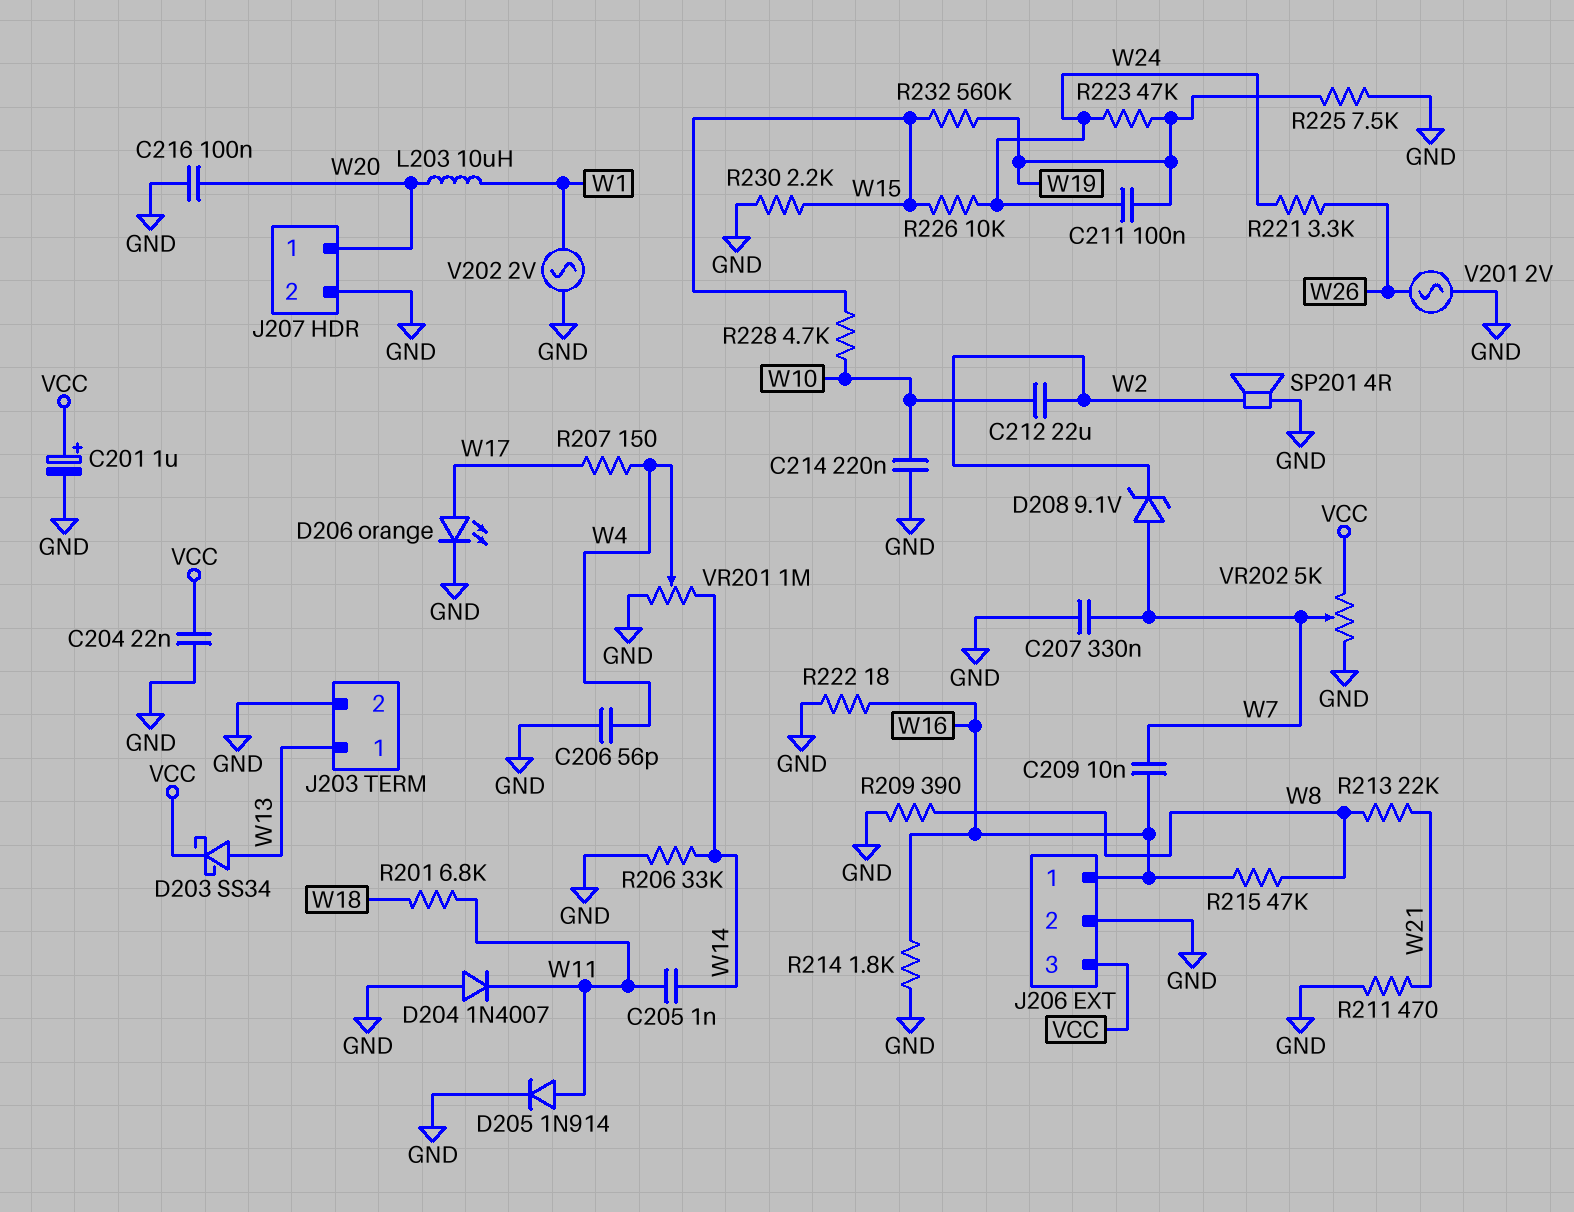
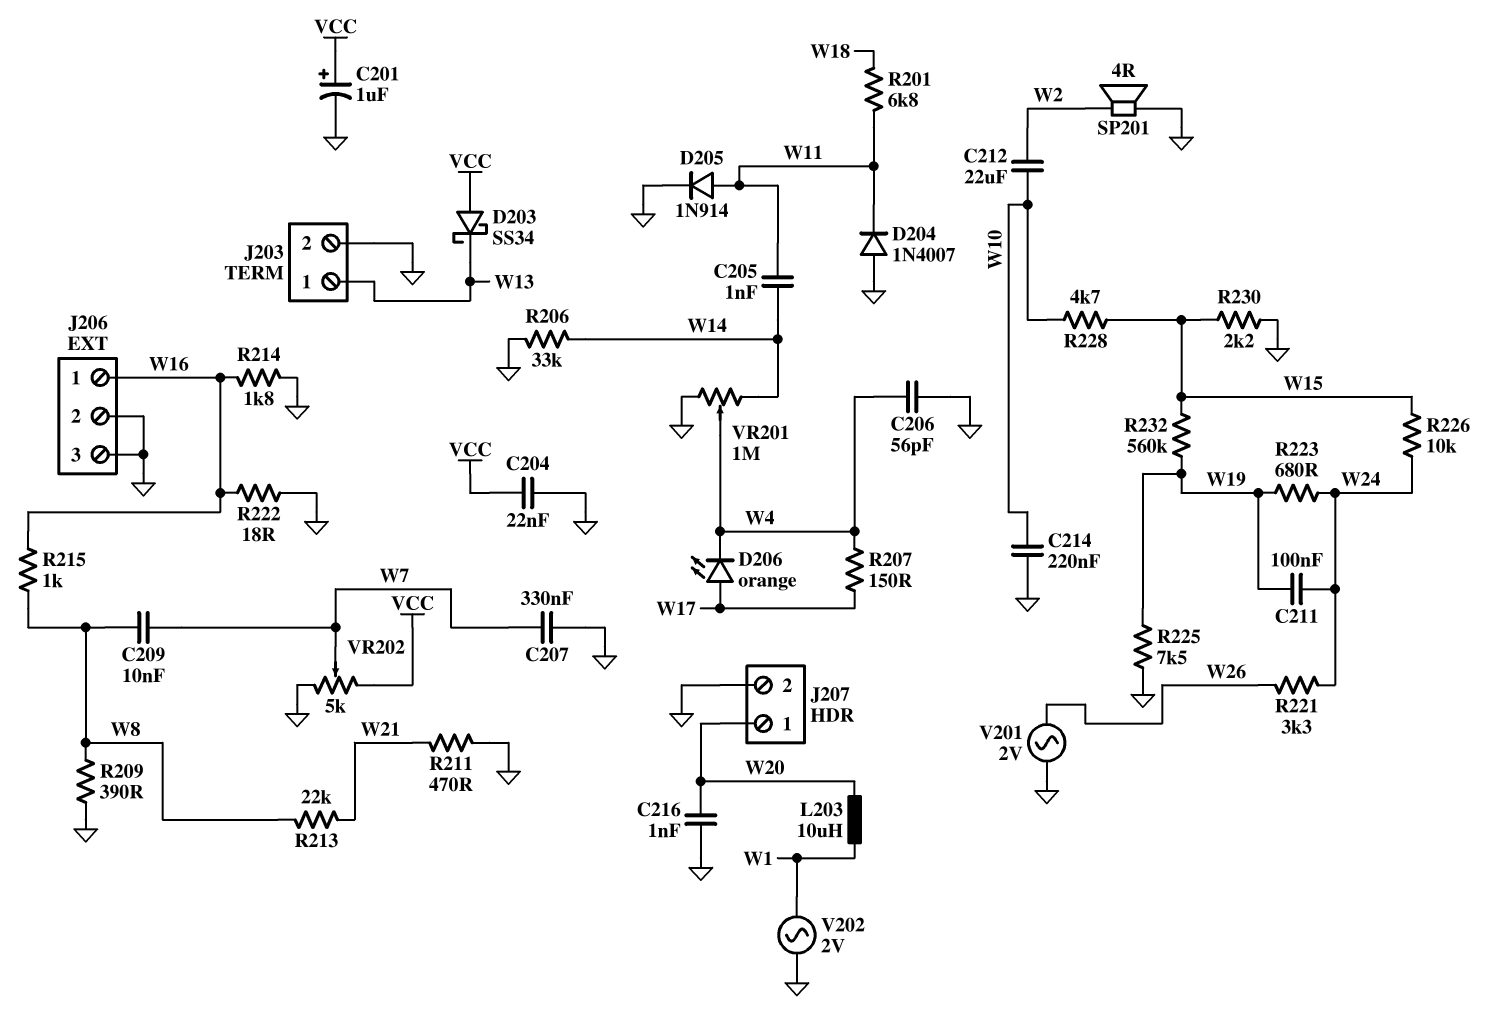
C209: 10nF (W7, W16) -> 10nF (W7, W8)
C216: 100nF (GND, W20) -> 1nF (GND, W20)
D203: schottky SS34 (A W13, K VCC) -> schottky SS34 (A VCC, K W13)
D206: LED orange (A W17, K GND) -> LED orange (A W17, K W4)
D208: zener 9.1V (A W7, K W2) -> none
J206 pin 3: VCC -> GND
R215: 47k (W8, W16) -> 1k (W8, W16)
R223: 47k (W19, W24) -> 680 (W19, W24)

